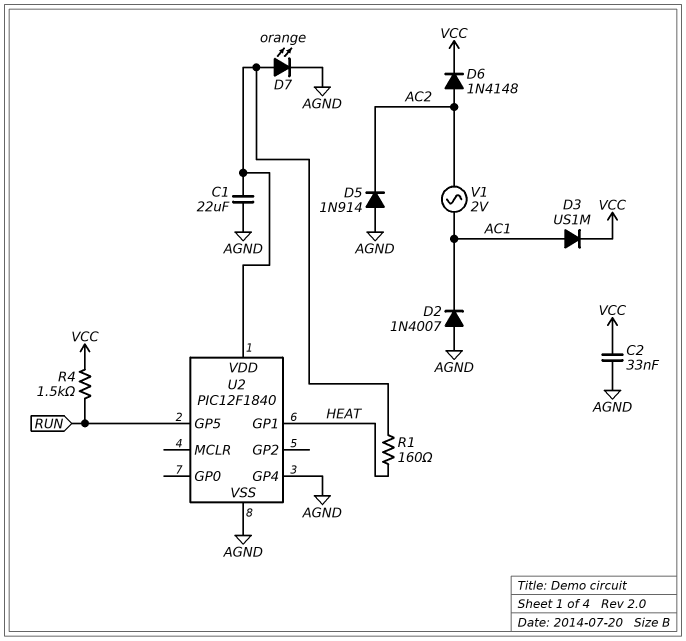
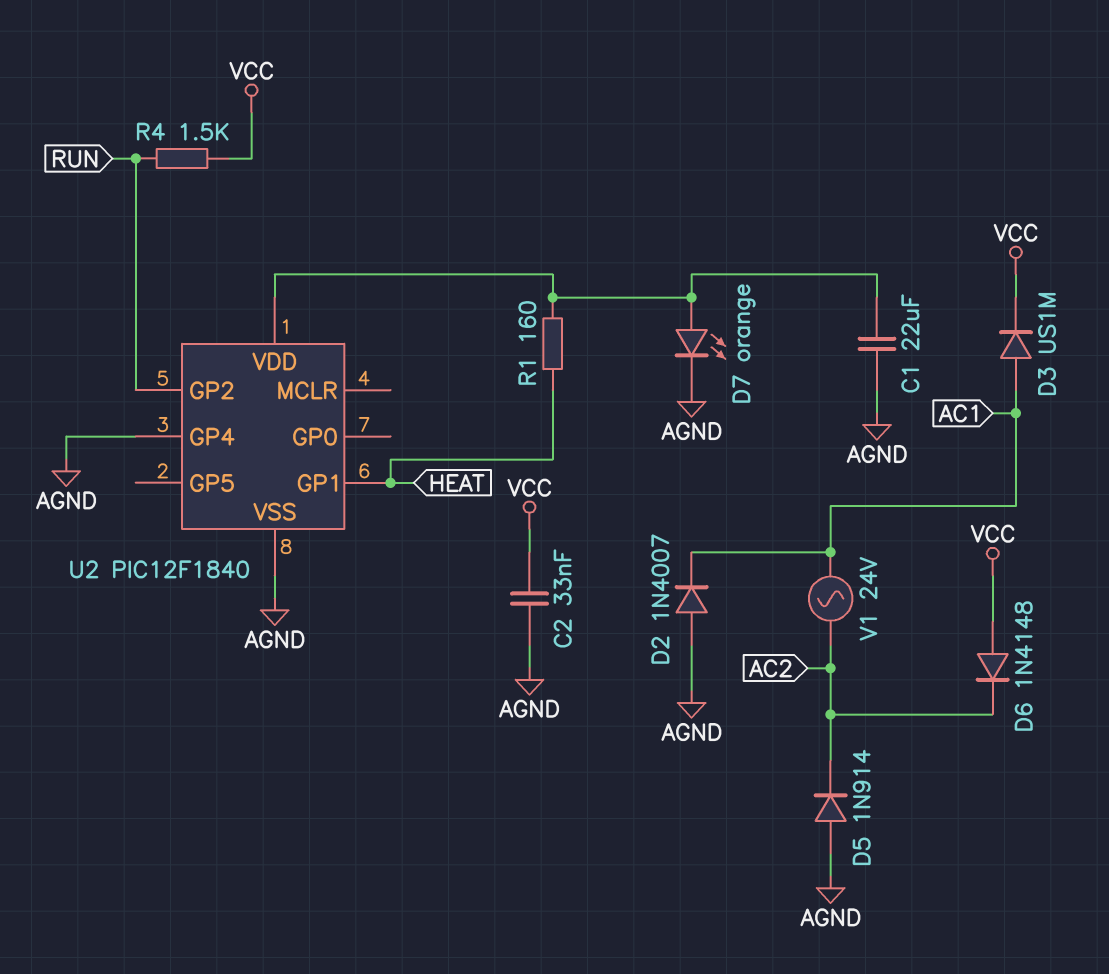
D6: diode 1N4148 (A AC2, K VCC) -> diode 1N4148 (A VCC, K AC2)
U2 pin GP2: none -> RUN
U2 pin GP5: RUN -> none
V1: AC 2V (AC1, AC2) -> AC 24V (AC1, AC2)

